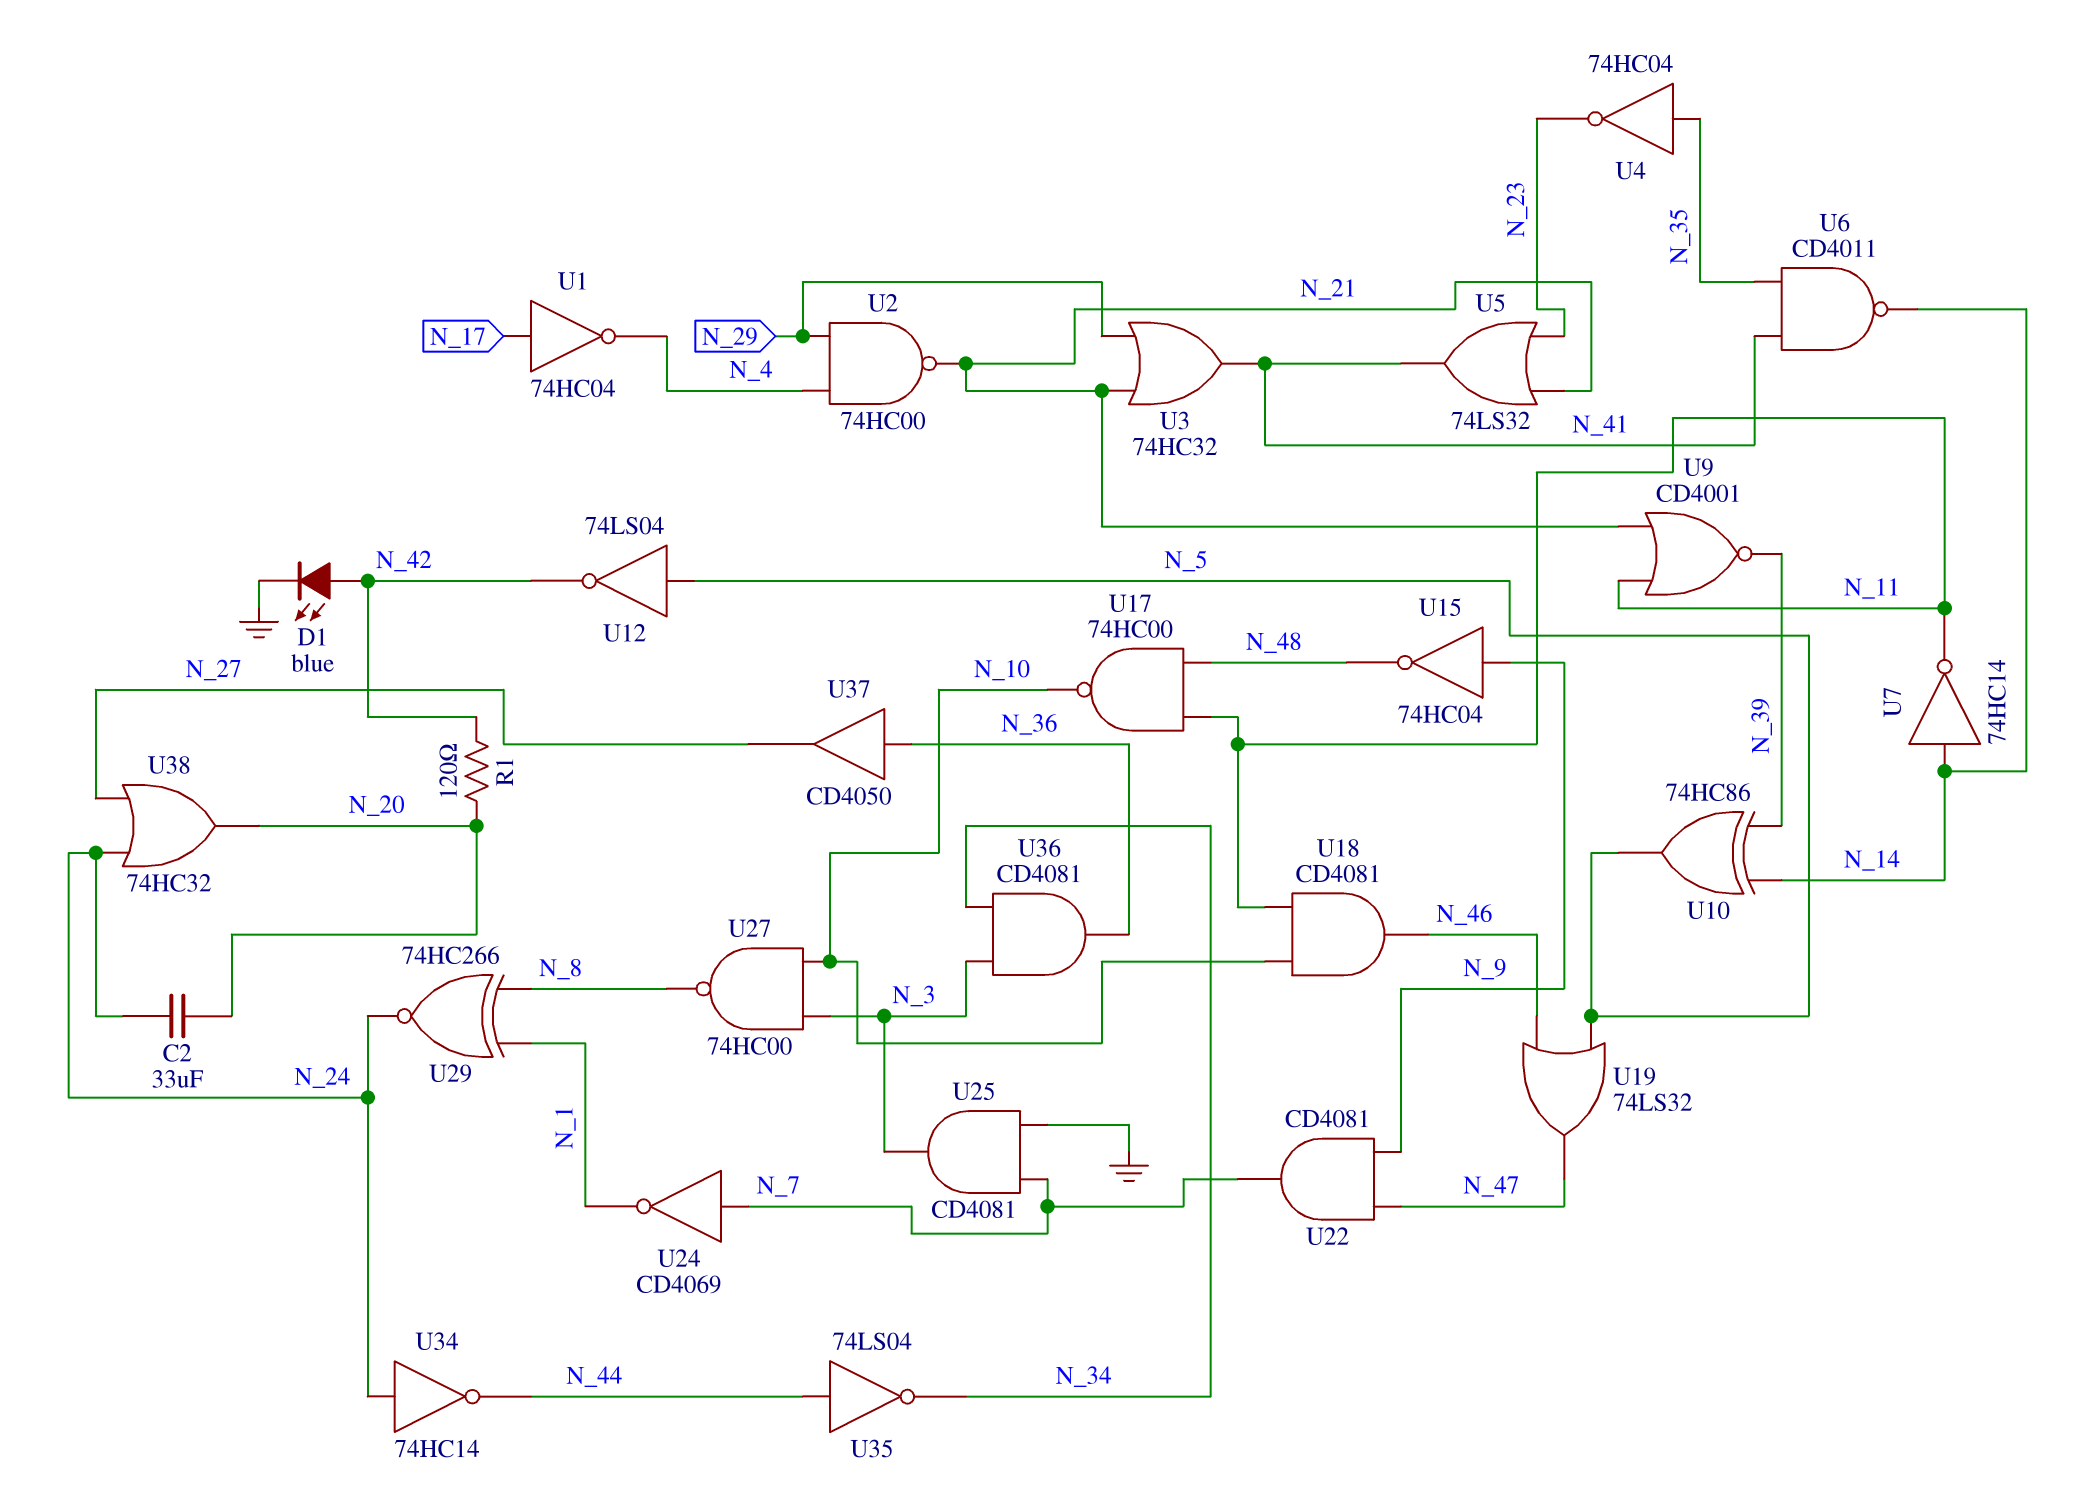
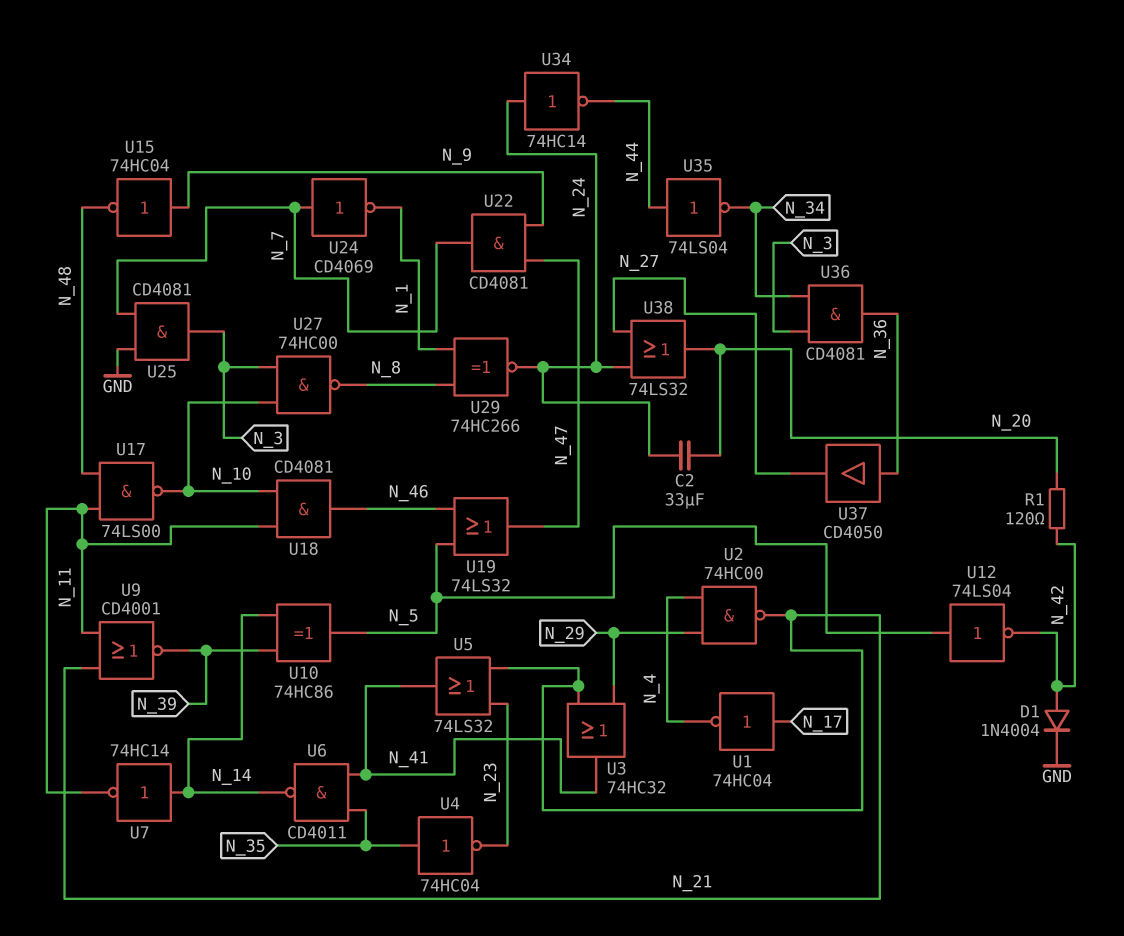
D1: LED blue (A N_42, K GND) -> diode 1N4004 (A N_42, K GND)
U17: NAND 74HC00 (in N_11, in N_48, out N_10) -> NAND 74LS00 (in N_11, in N_48, out N_10)
U38: OR 74HC32 (in N_24, in N_27, out N_20) -> OR 74LS32 (in N_24, in N_27, out N_20)

